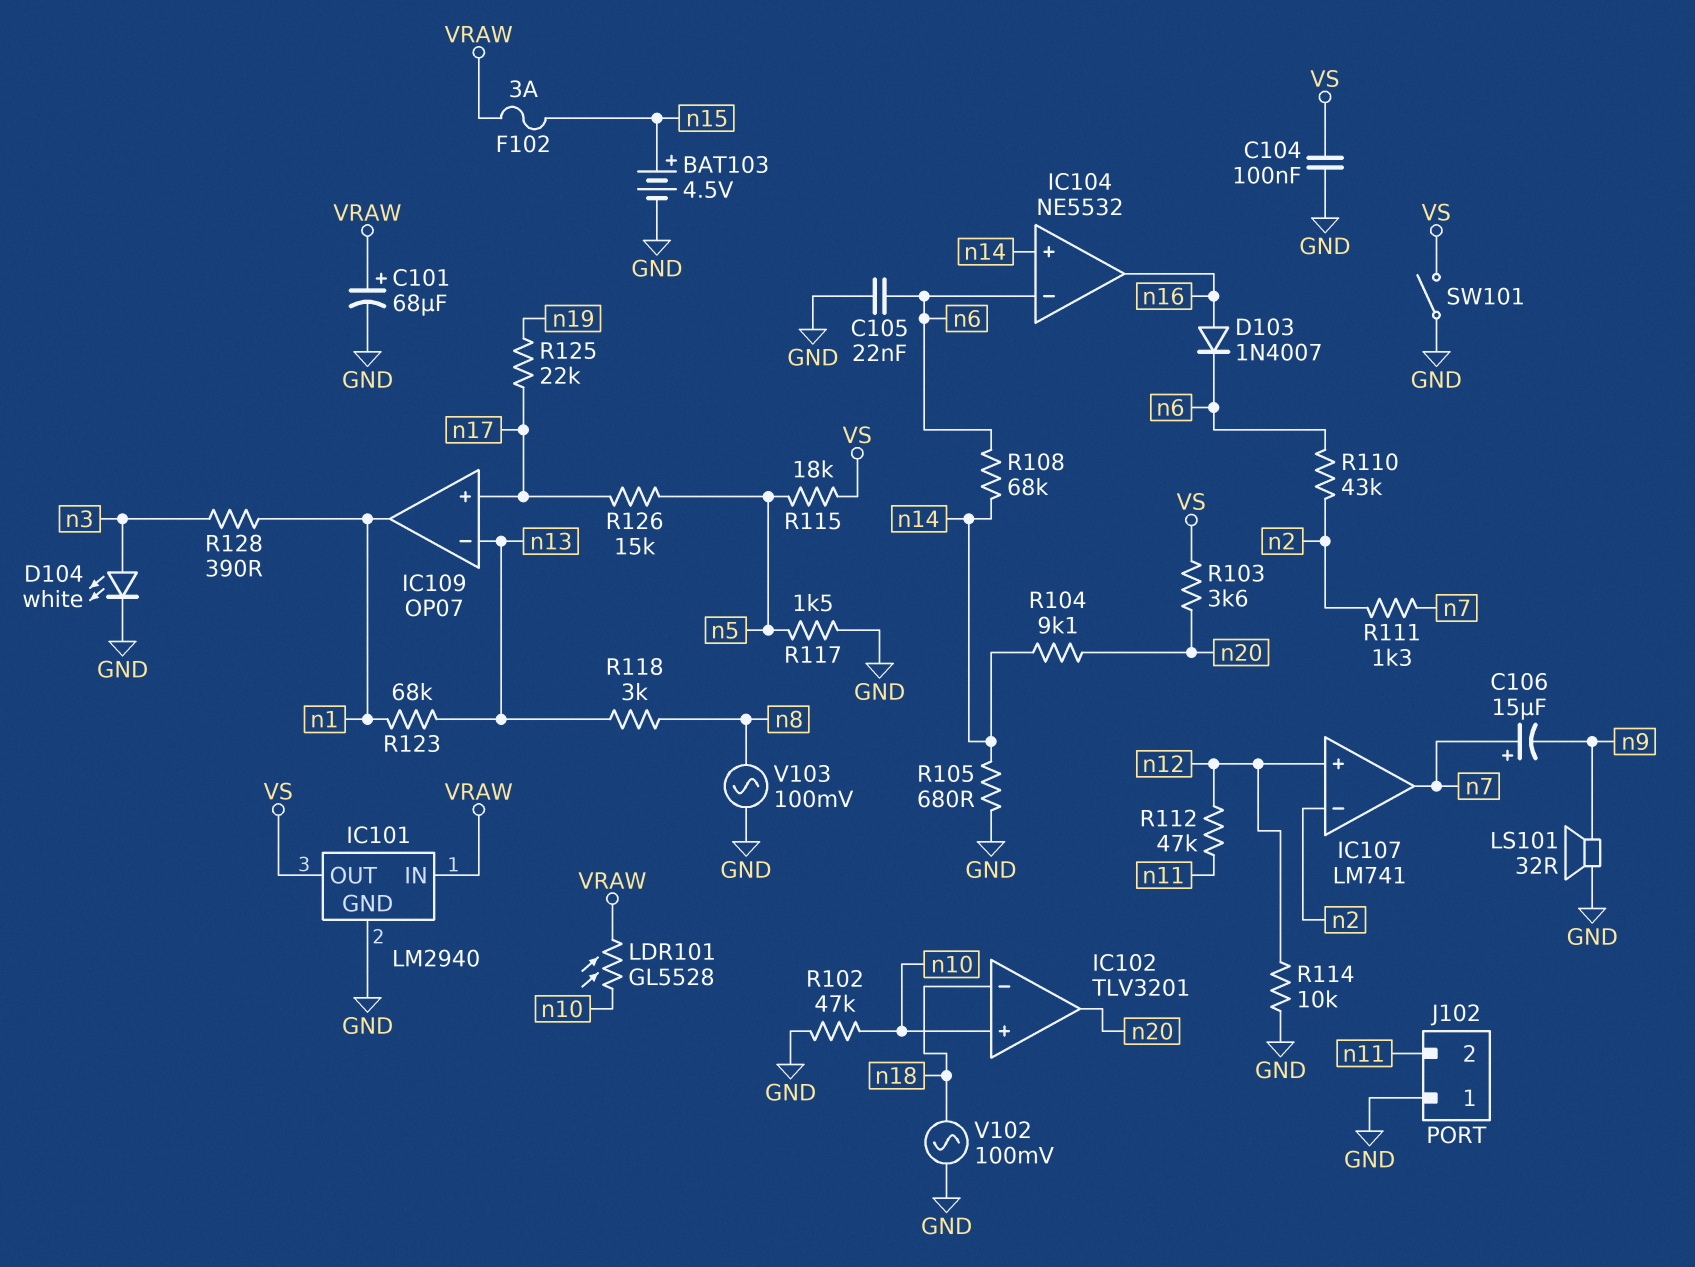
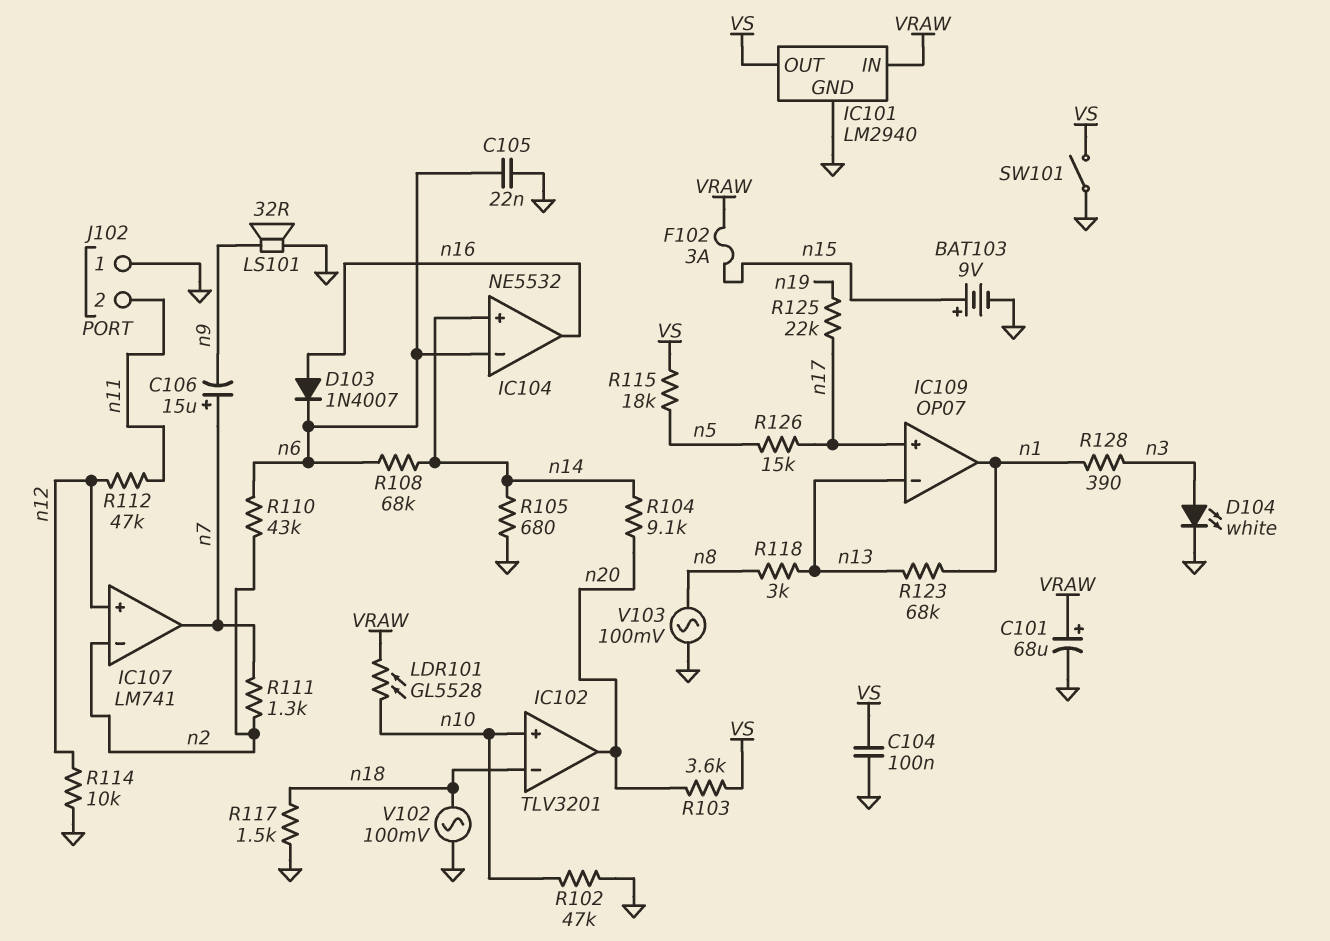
BAT103: 4.5V (plus n15, minus GND) -> 9V (plus n15, minus GND)
R117: 1.5k (GND, n5) -> 1.5k (GND, n18)

